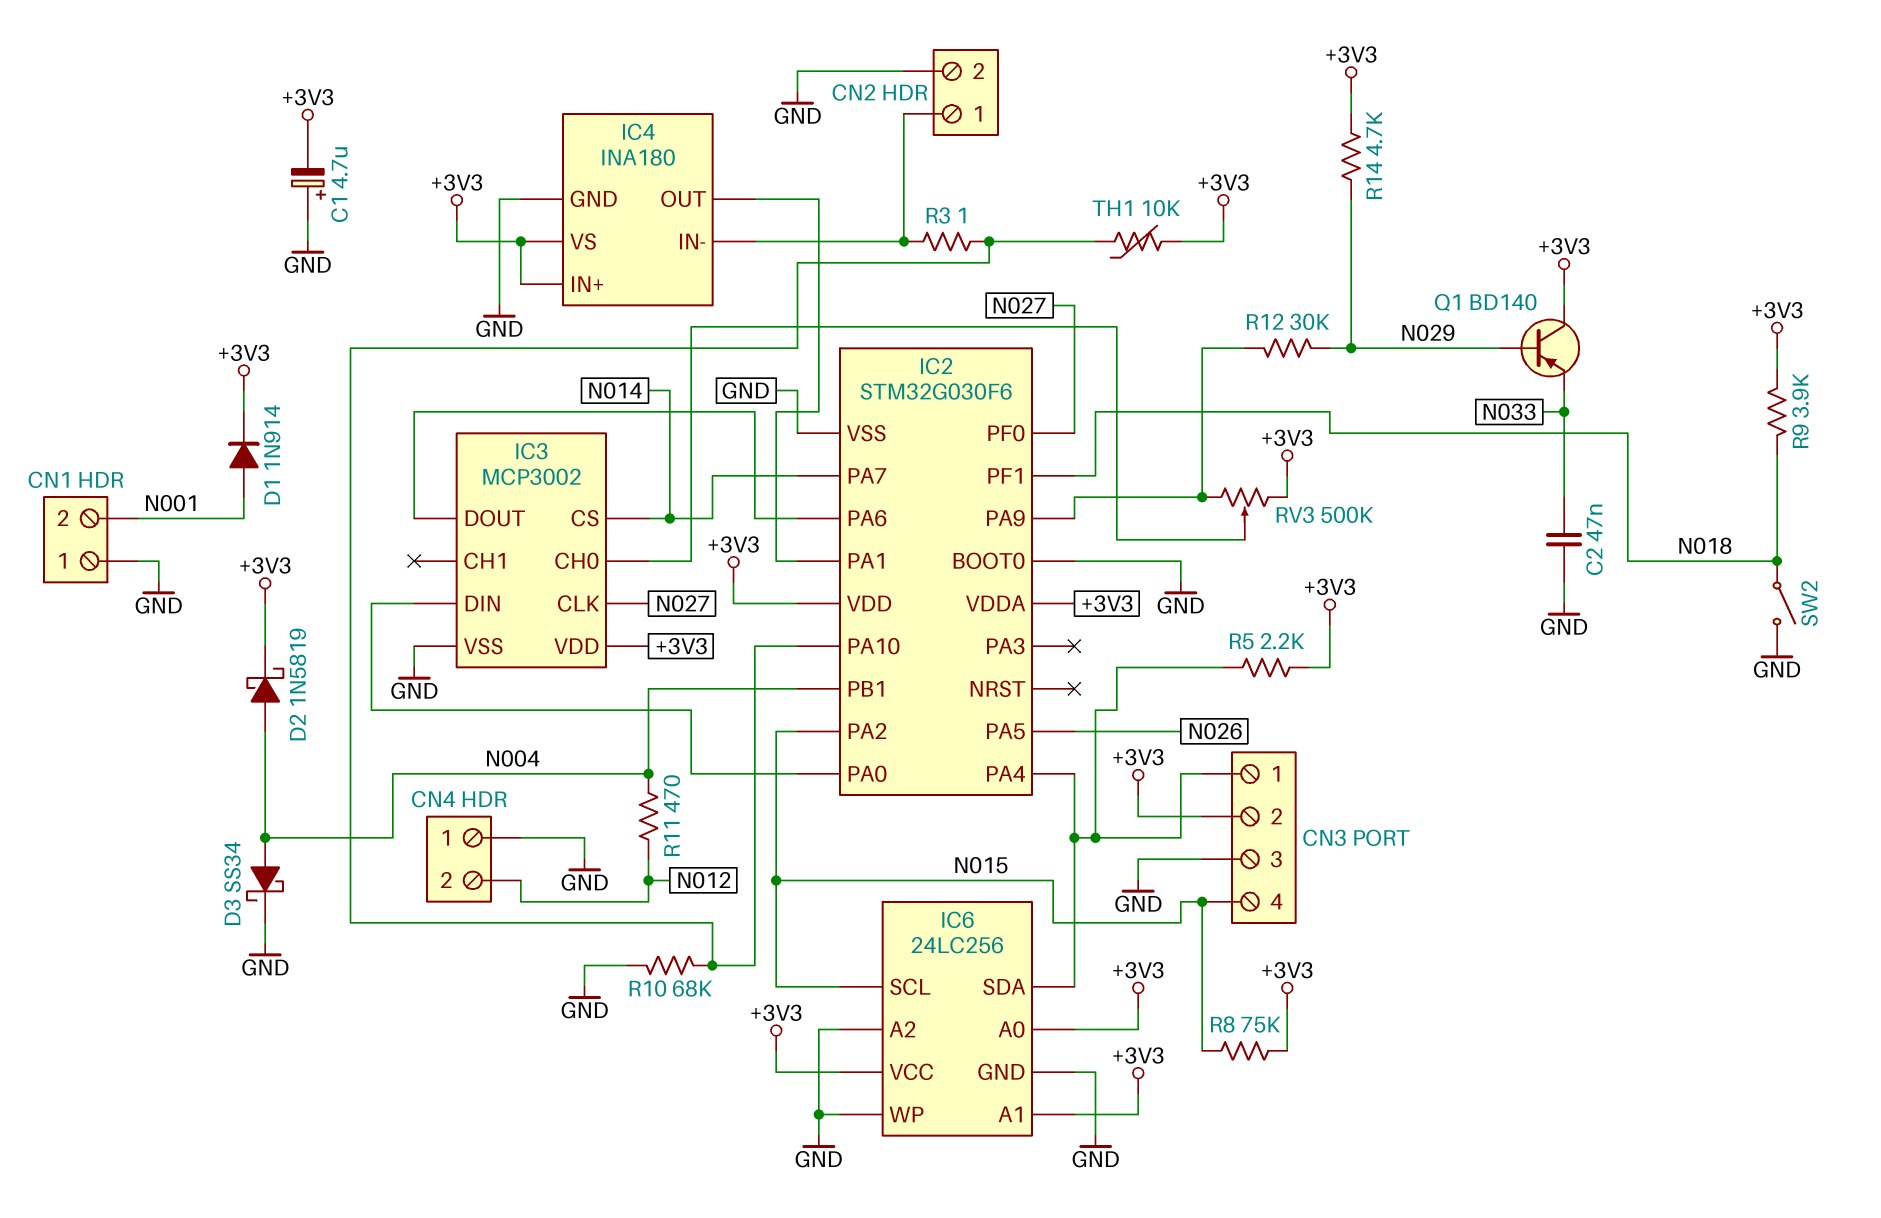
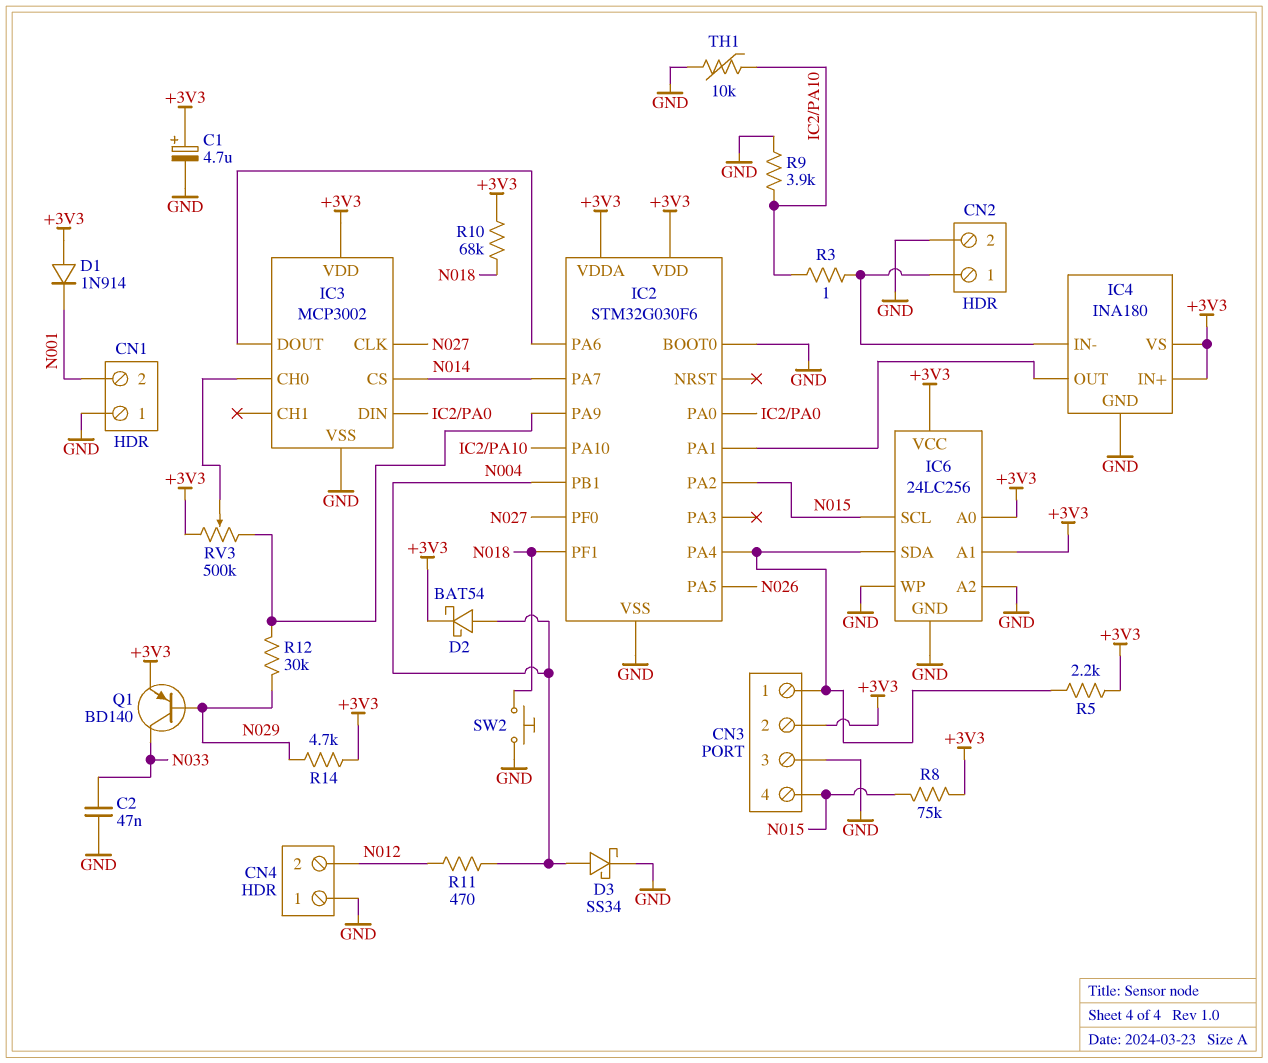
C1: 4.7uF (plus GND, minus +3V3) -> 4.7uF (plus +3V3, minus GND)
D1: diode 1N914 (A N001, K +3V3) -> diode 1N914 (A +3V3, K N001)
D2: schottky 1N5819 (A N004, K +3V3) -> schottky BAT54 (A N004, K +3V3)
Q1: PNP BD140 (B N029, C +3V3, E N033) -> PNP BD140 (B N029, C N033, E +3V3)
R9: 3.9k (+3V3, N018) -> 3.9k (GND, IC2/PA10)
R10: 68k (GND, IC2/PA10) -> 68k (+3V3, N018)
SW2: switch (GND, N018) -> button (GND, N018)
TH1: 10k (+3V3, IC2/PA10) -> 10k (GND, IC2/PA10)

